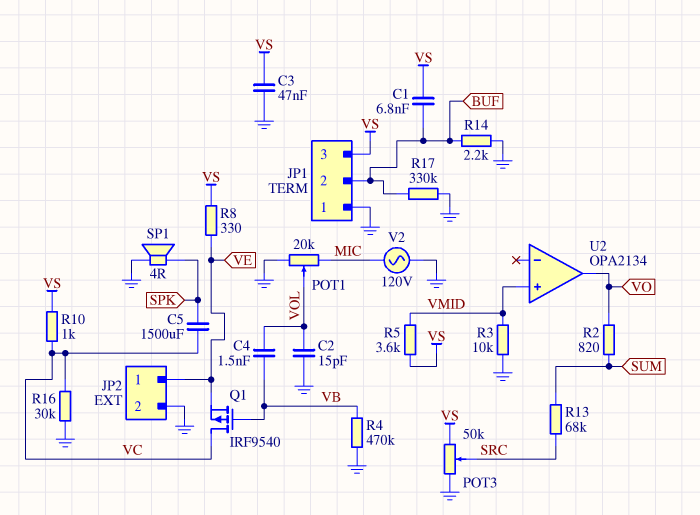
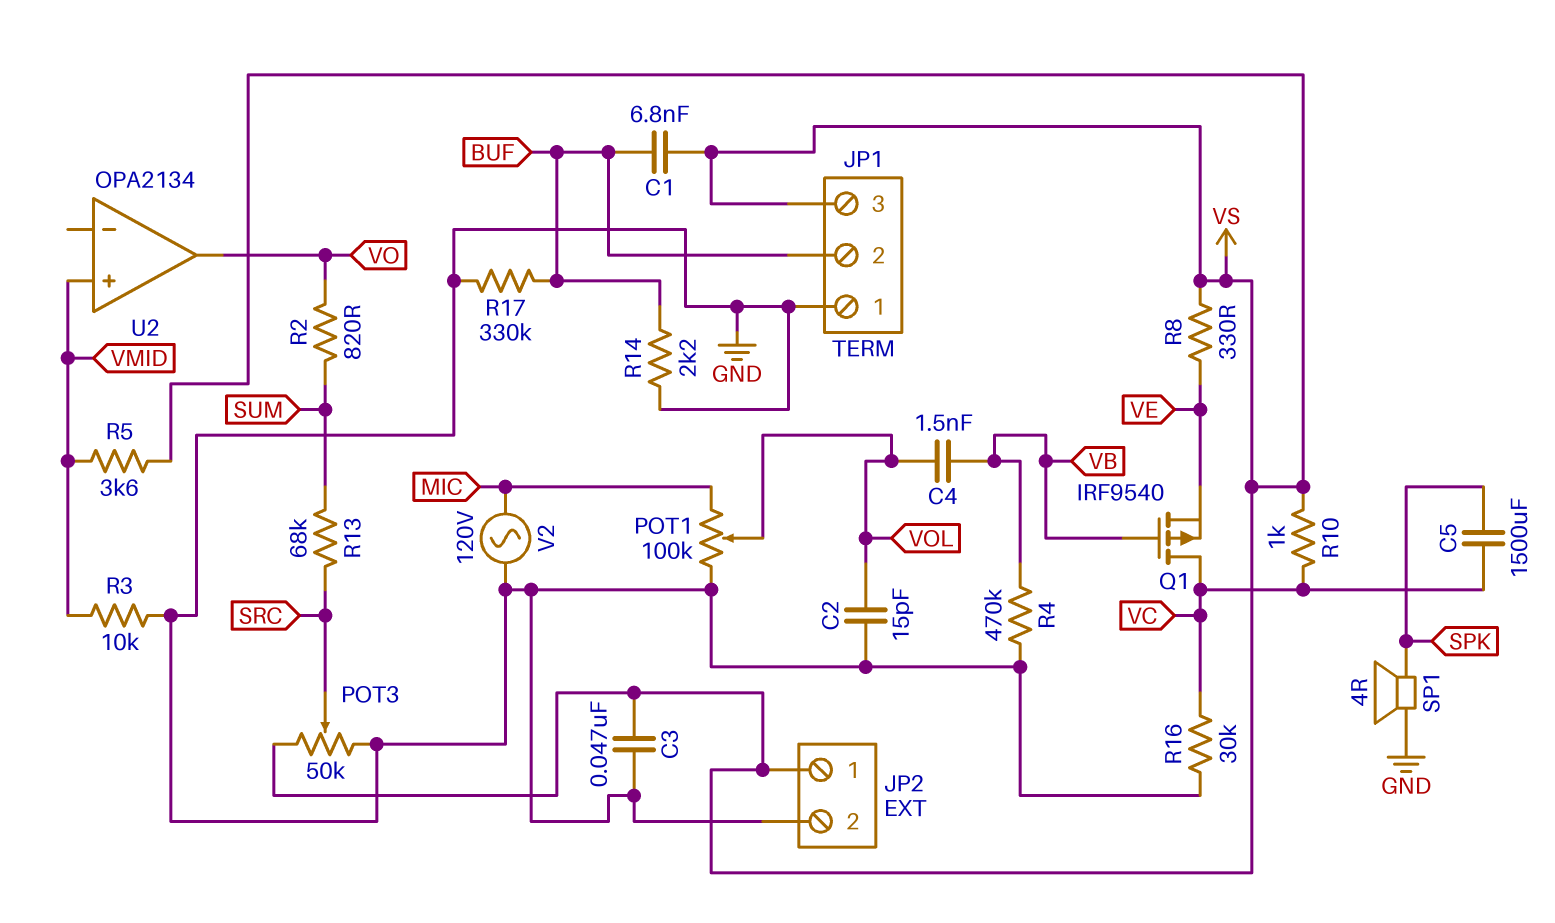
JP2 pin 1: VE -> VS
POT1: 20k (GND, MIC, wiper VOL) -> 100k (GND, MIC, wiper VOL)

